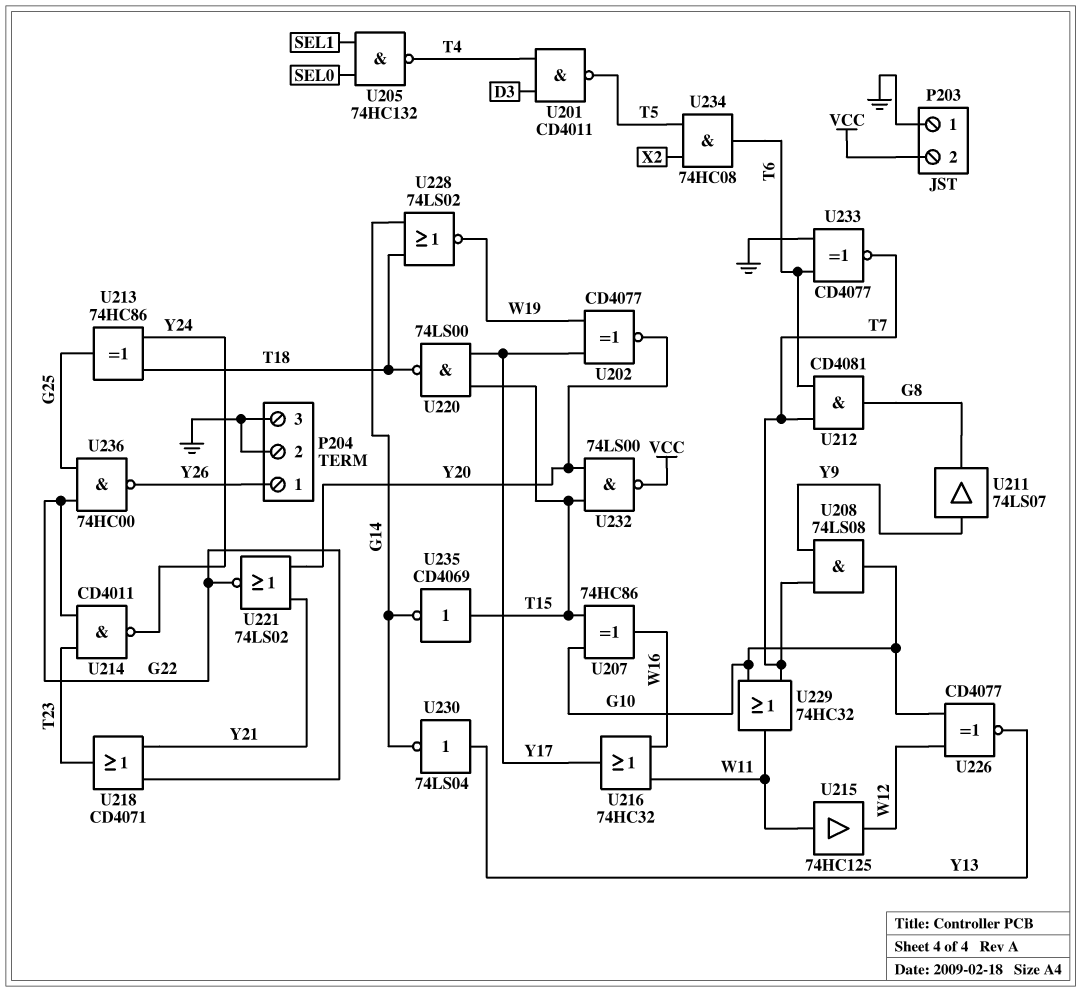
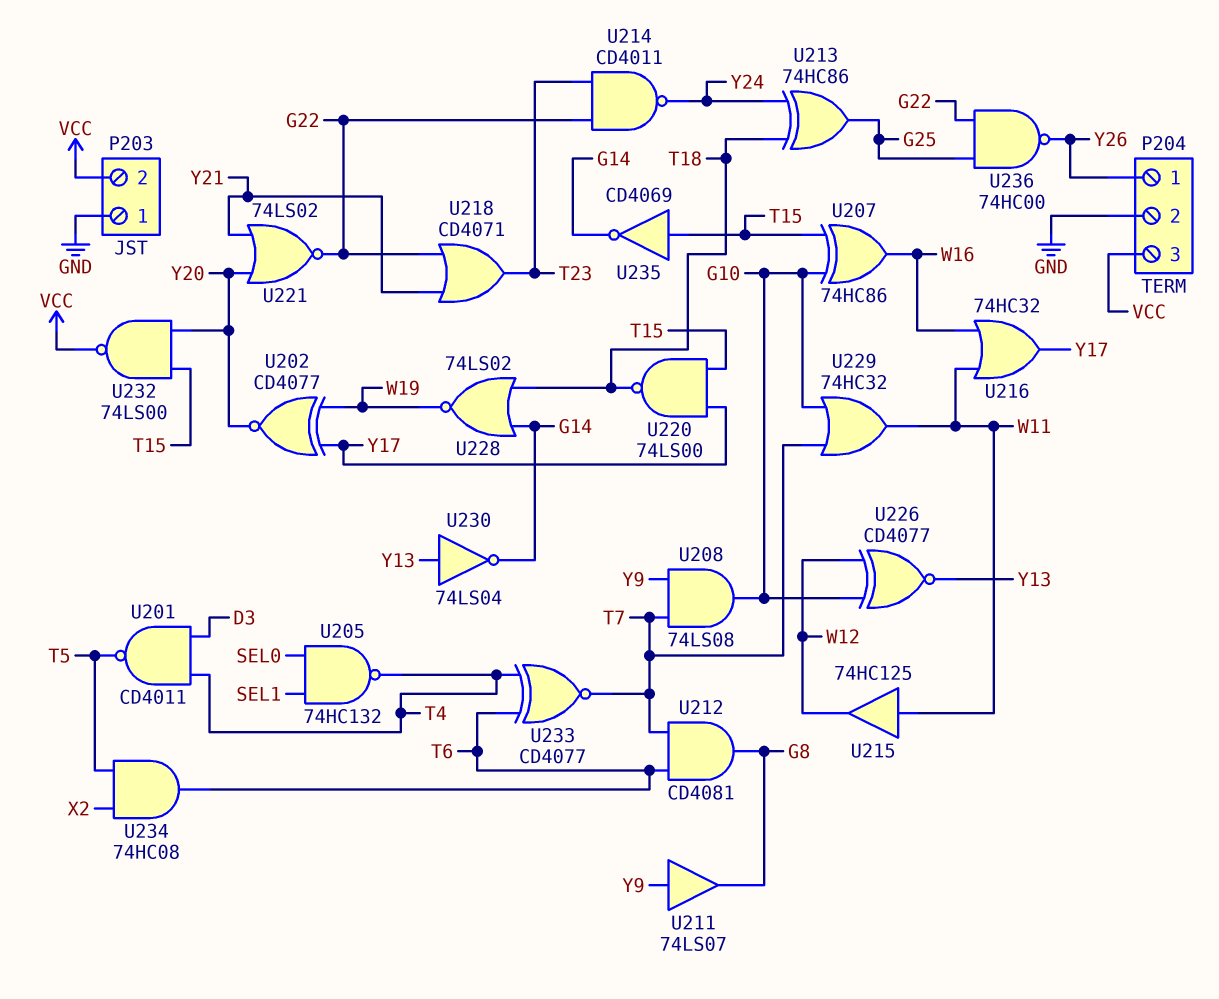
P204 pin 3: GND -> VCC
U233: XNOR CD4077 (in GND, in T6, out T7) -> XNOR CD4077 (in T4, in T6, out T7)

